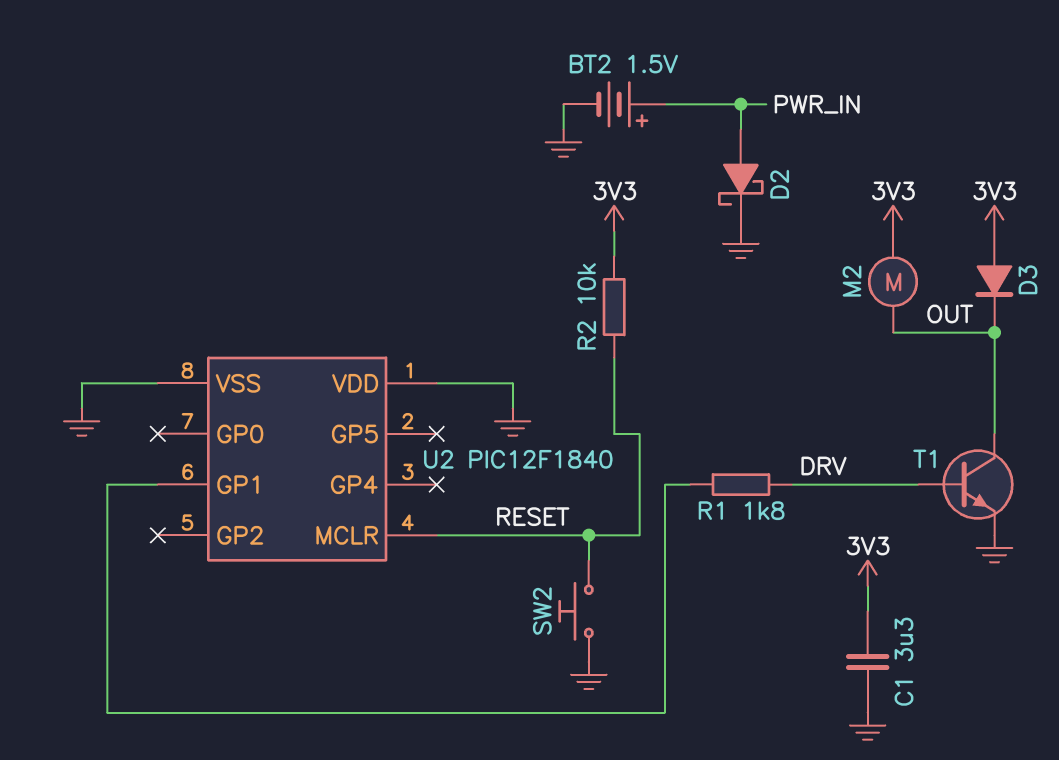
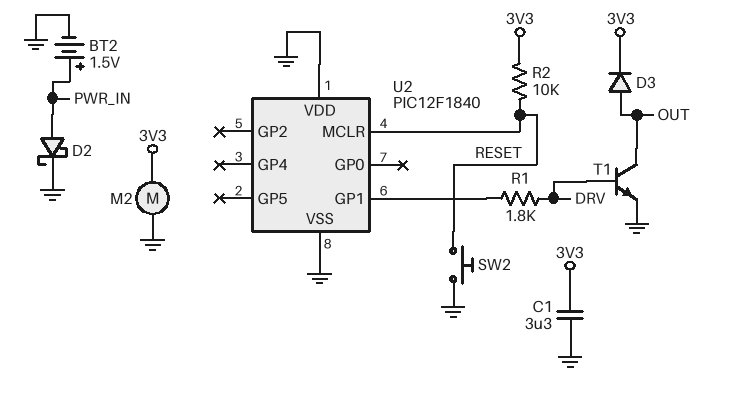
D3: diode (A 3V3, K OUT) -> diode (A OUT, K 3V3)
M2: motor (3V3, OUT) -> motor (3V3, GND)

